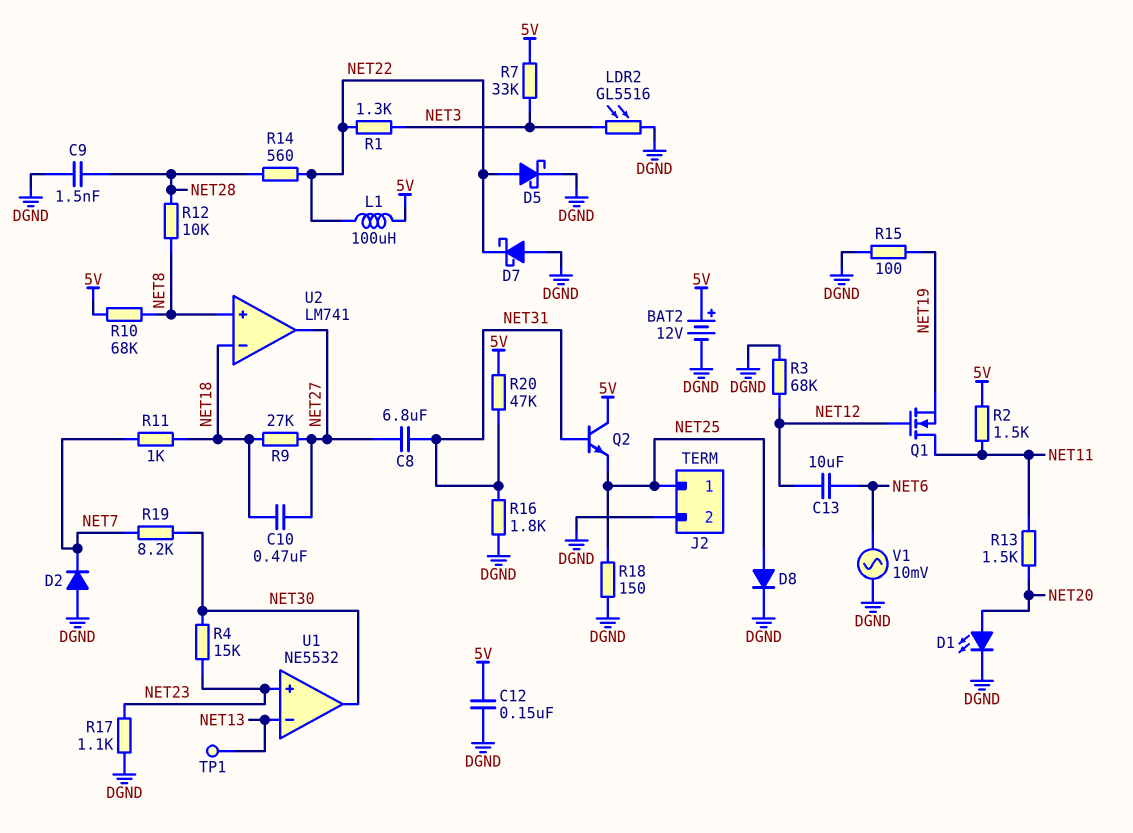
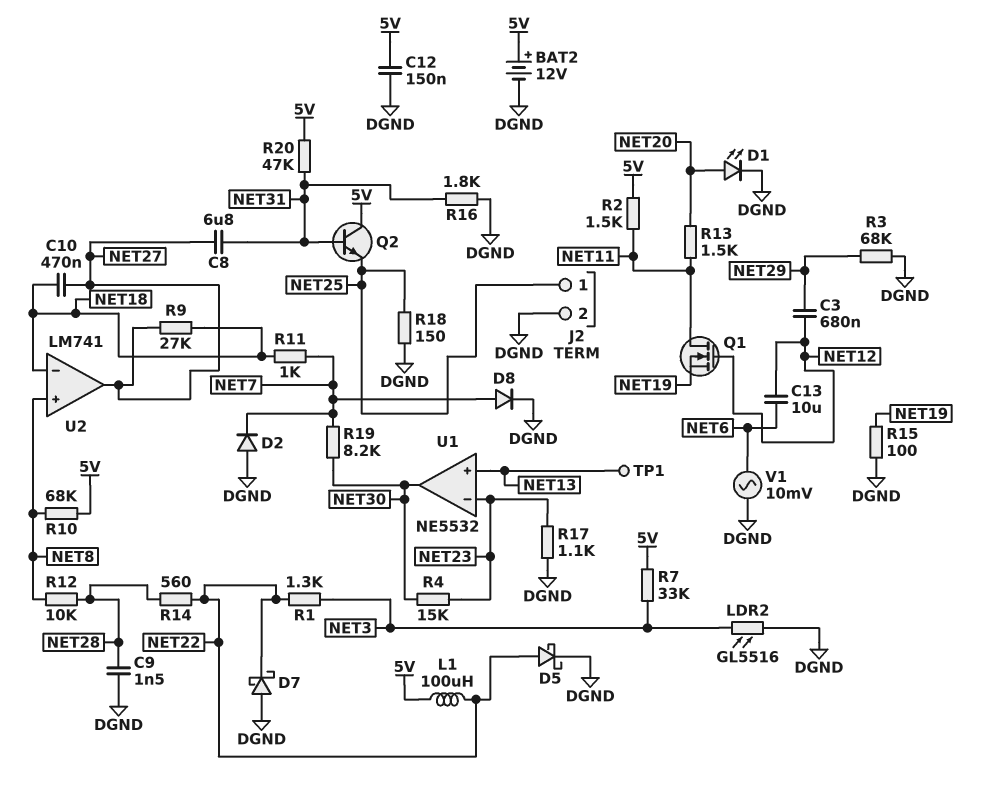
C3: none -> 680nF (NET12, NET29)
D8: diode (A NET25, K DGND) -> diode (A NET7, K DGND)
R3: 68k (DGND, NET12) -> 68k (DGND, NET29)
U1 pin in+: NET23 -> NET13
U1 pin in-: NET13 -> NET23

